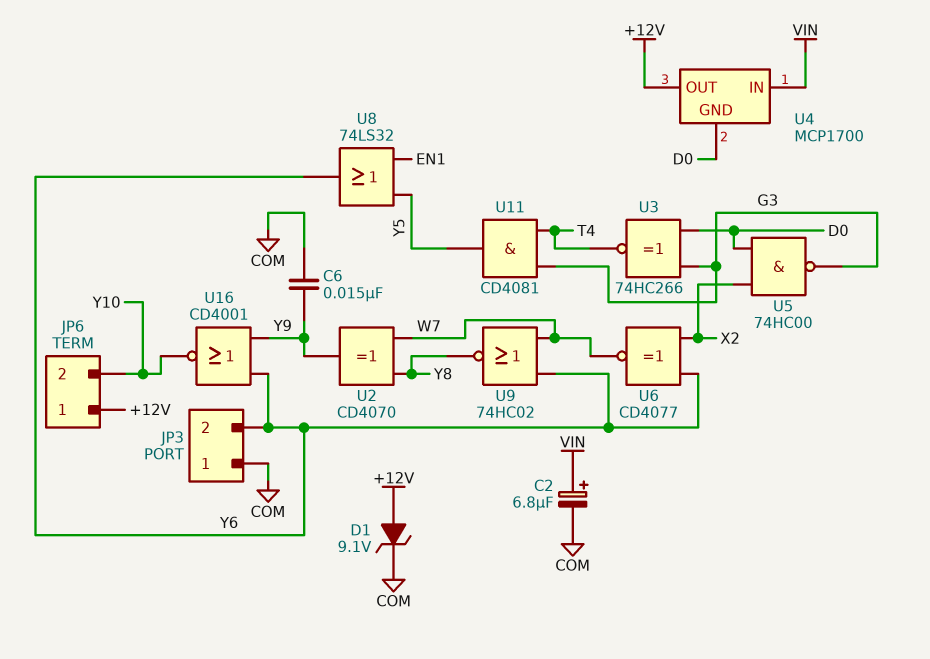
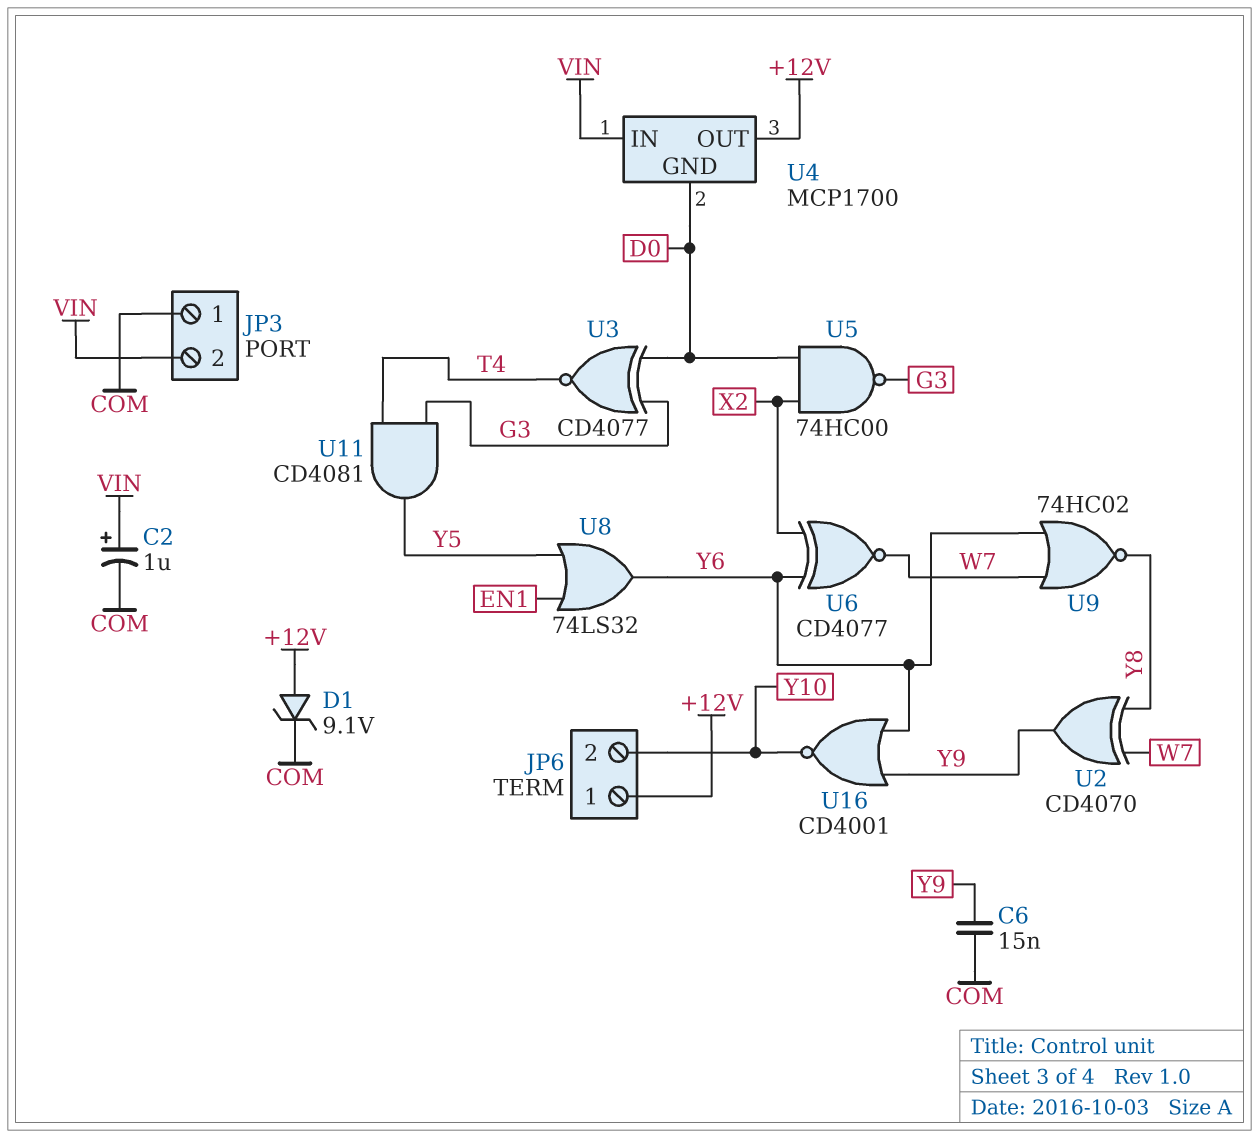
C2: 6.8uF (plus VIN, minus COM) -> 1uF (plus VIN, minus COM)
JP3 pin 2: Y6 -> VIN
U3: XNOR 74HC266 (in D0, in G3, out T4) -> XNOR CD4077 (in D0, in G3, out T4)

